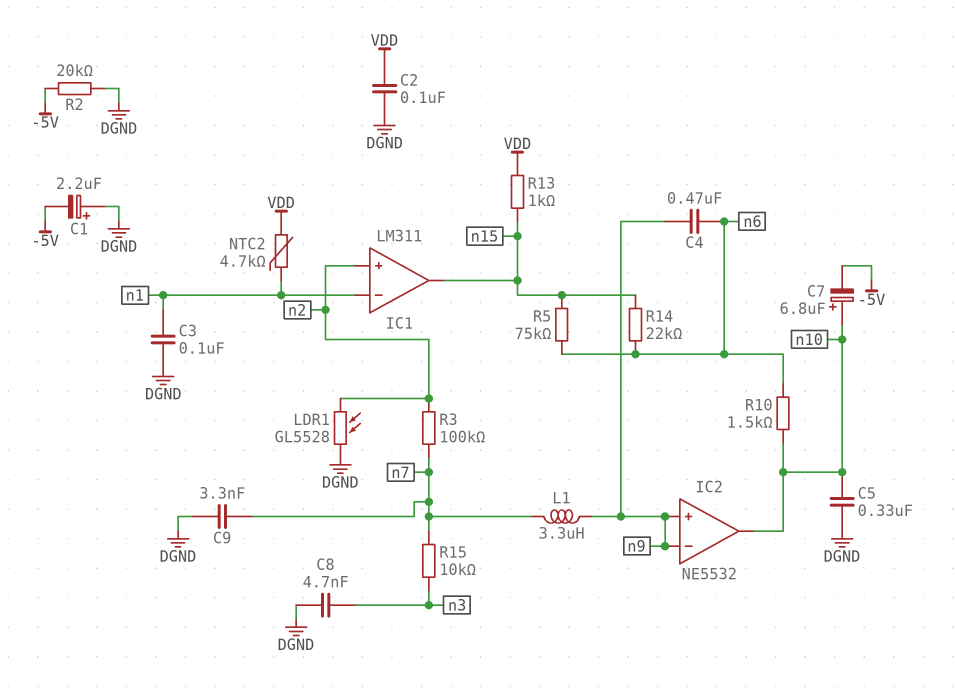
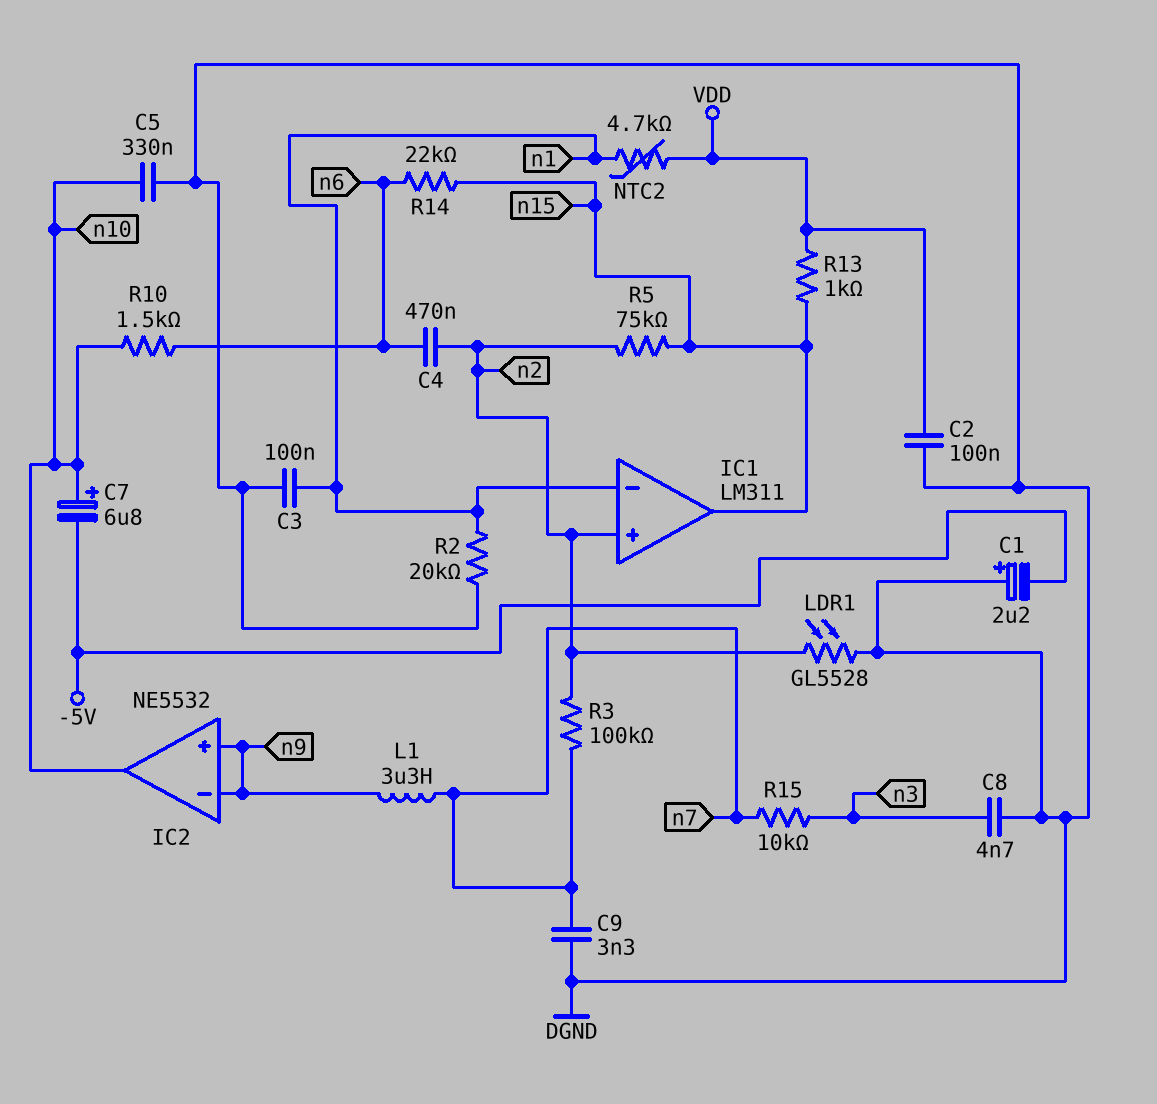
C4: 470nF (n6, n9) -> 470nF (n2, n6)
R2: 20k (-5V, DGND) -> 20k (DGND, n1)
R5: 75k (n6, n15) -> 75k (n2, n15)

